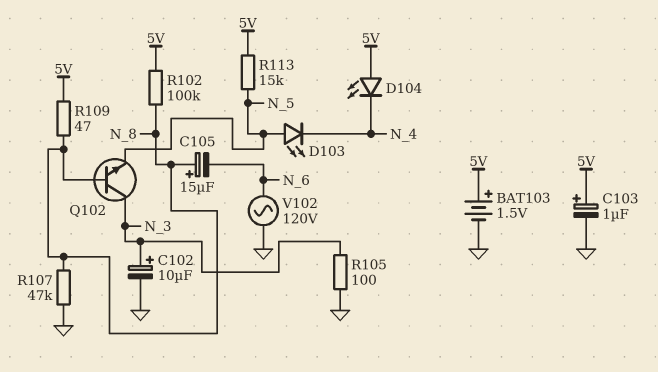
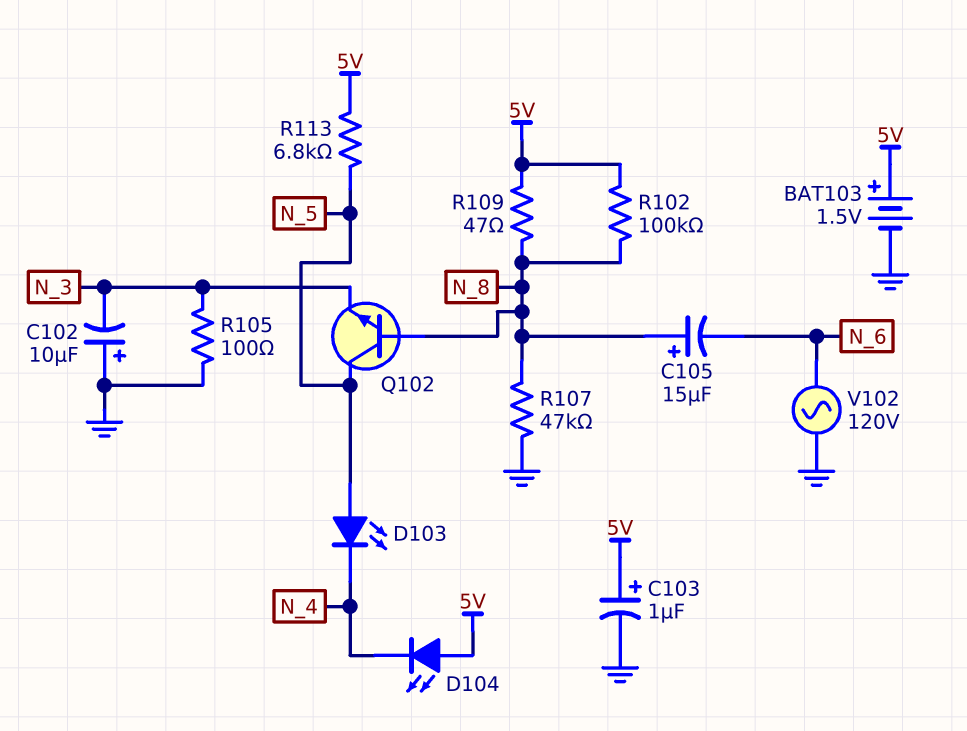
C102: 10uF (plus N_3, minus GND) -> 10uF (plus GND, minus N_3)
Q102: NPN (B N_8, C N_3, E N_5) -> NPN (B N_8, C N_5, E N_3)
R113: 15k (5V, N_5) -> 6.8k (5V, N_5)

